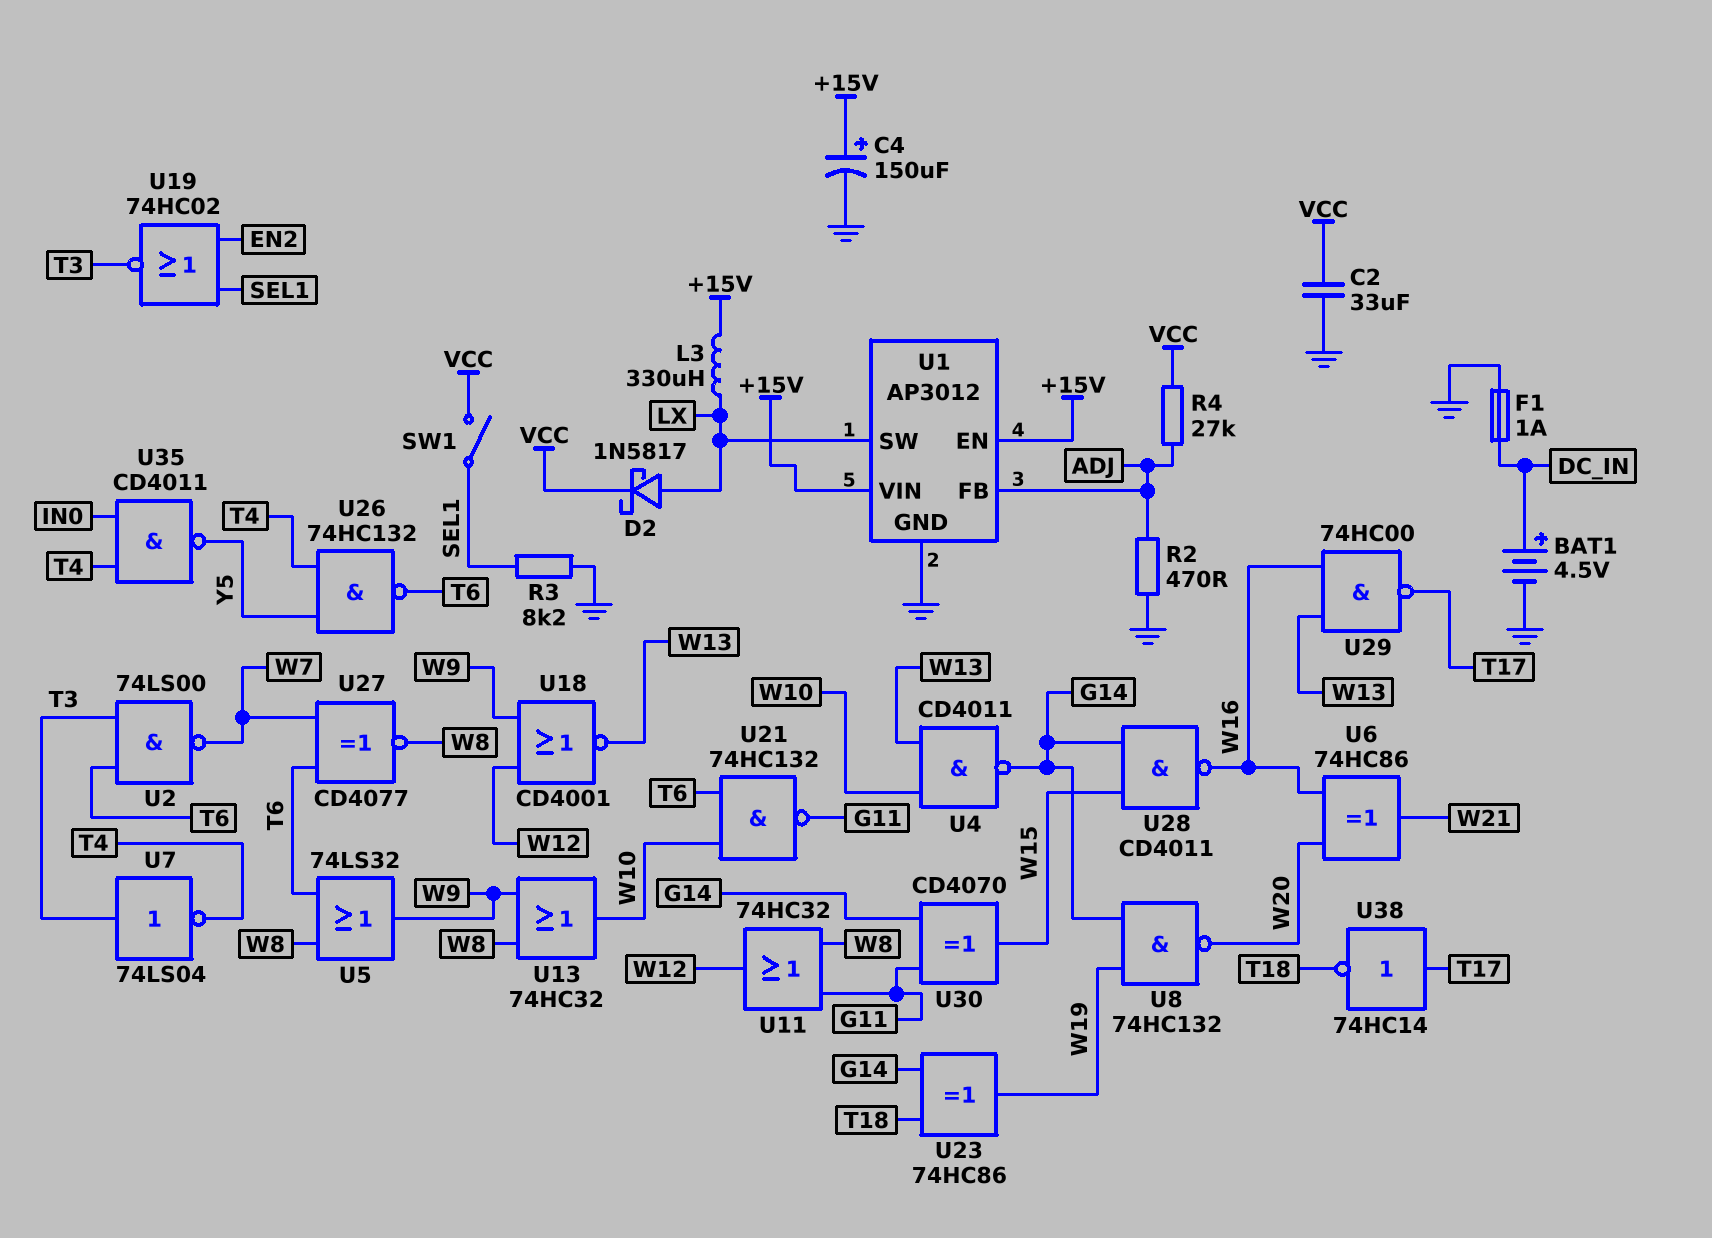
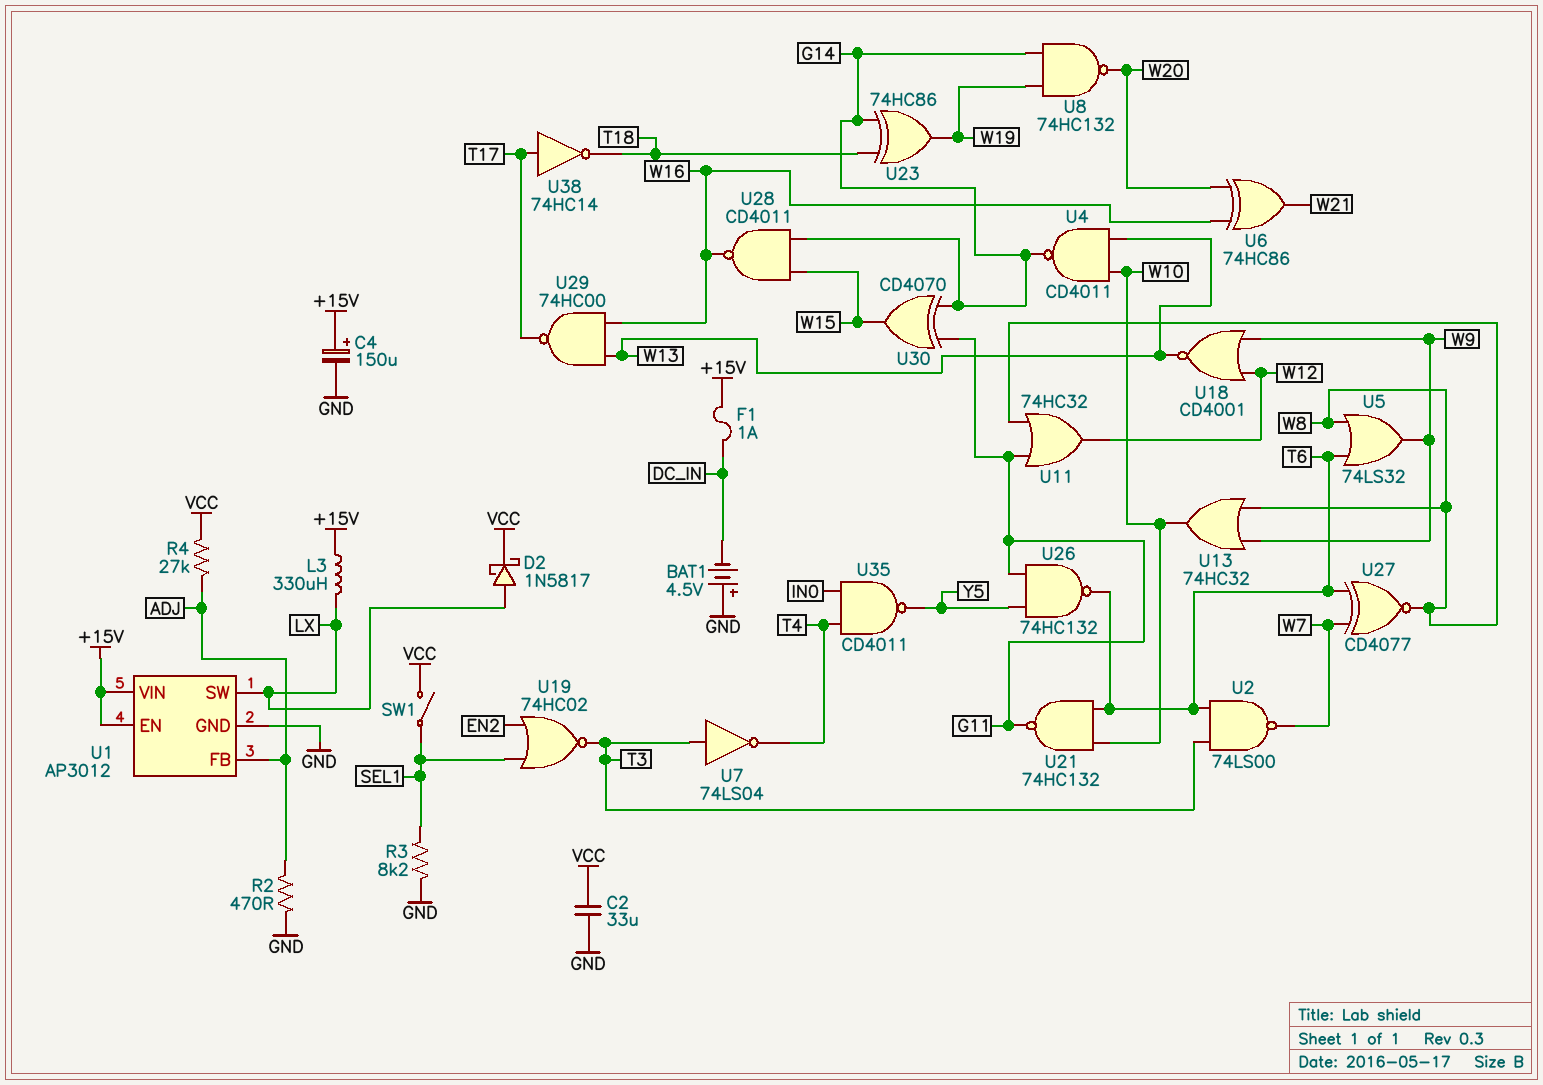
BAT1: 4.5V (plus DC_IN, minus GND) -> 4.5V (plus GND, minus DC_IN)
F1: 1A (DC_IN, GND) -> 1A (+15V, DC_IN)
U26: NAND 74HC132 (in T4, in Y5, out T6) -> NAND 74HC132 (in G11, in Y5, out T6)

